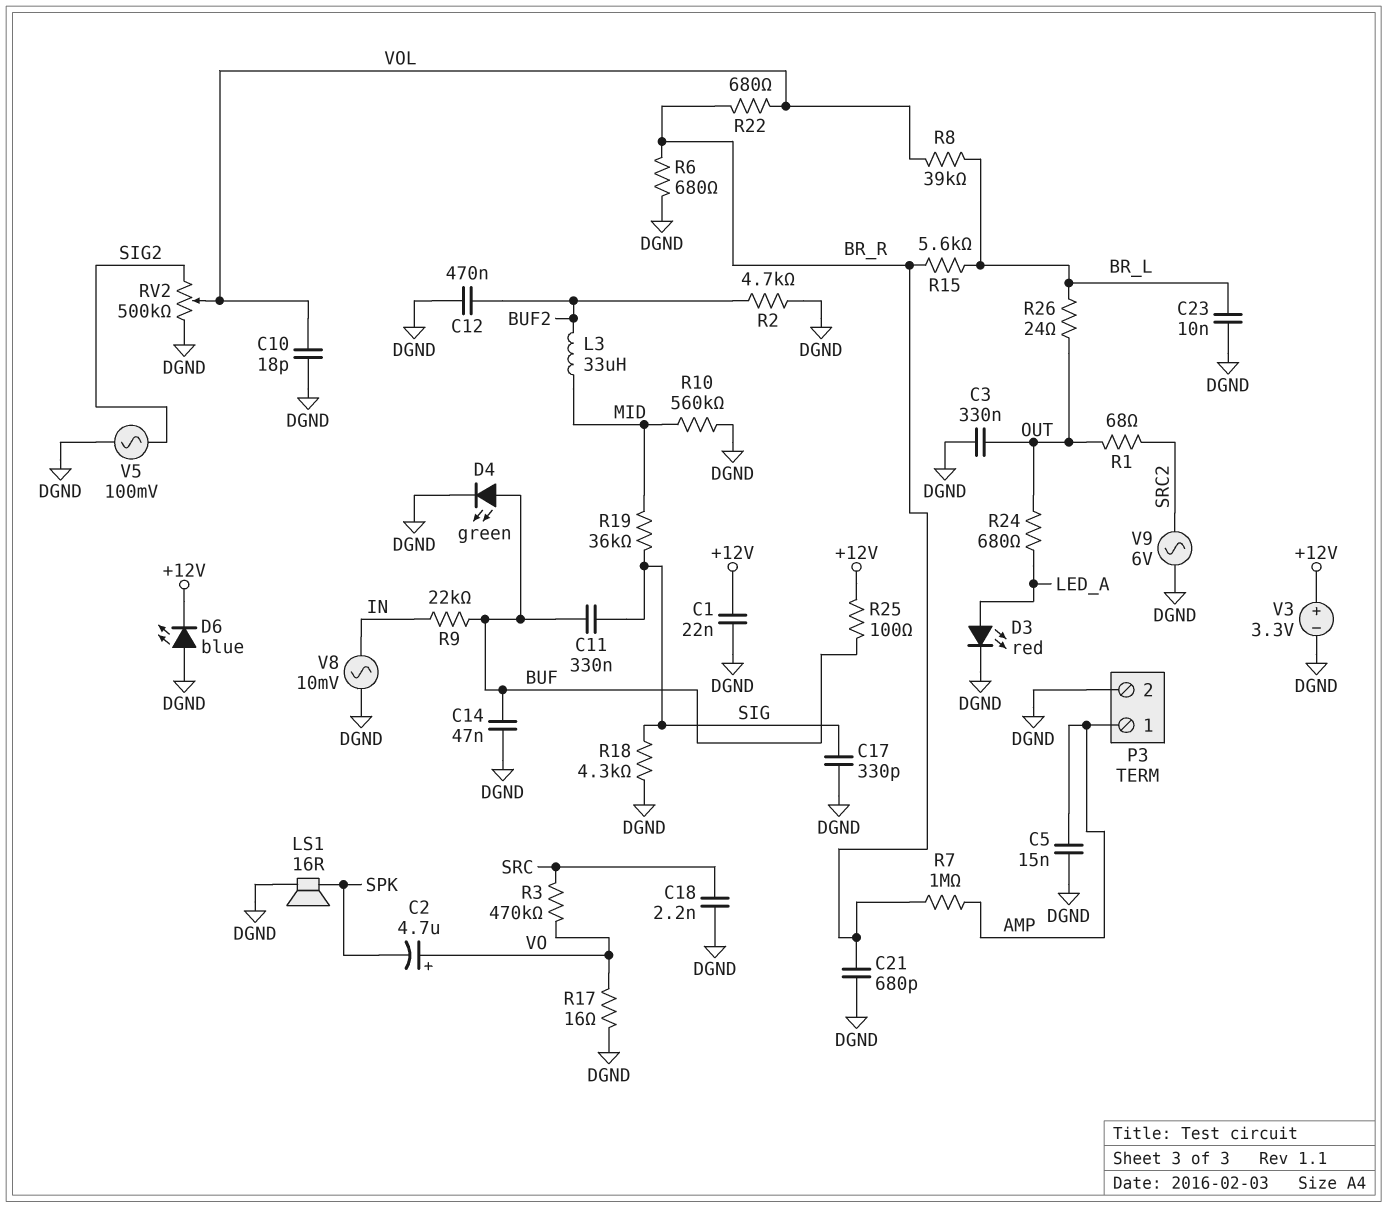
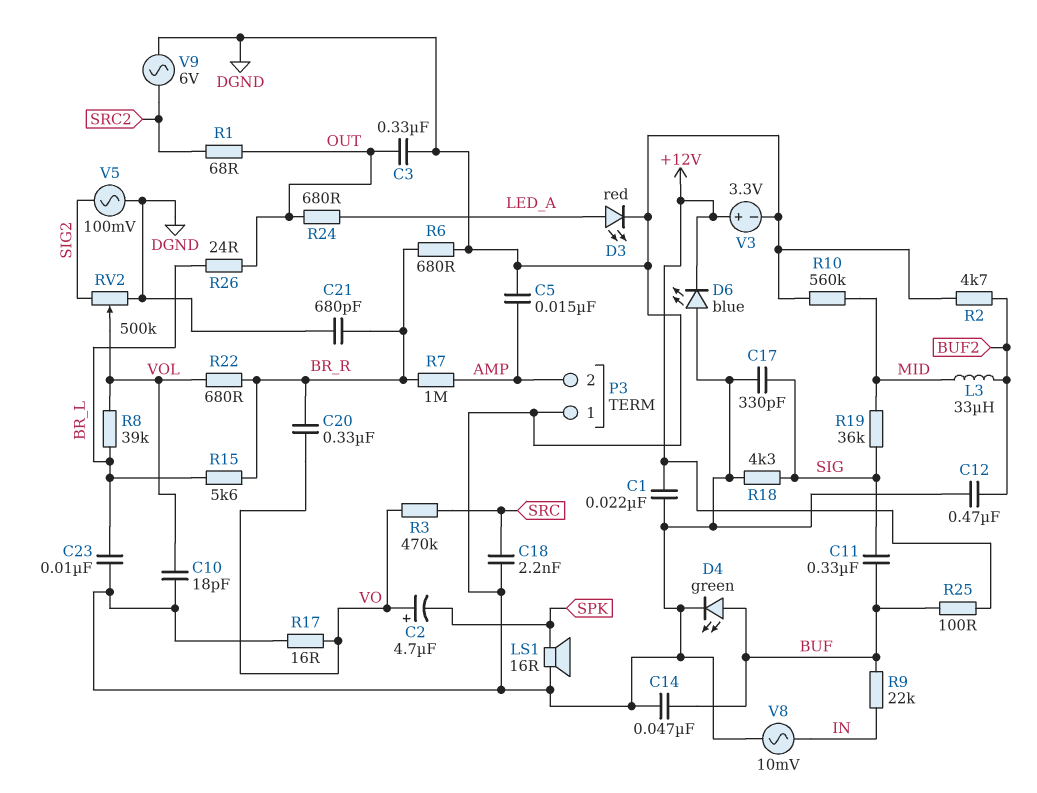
C20: none -> 330nF (BR_R, VO)
P3 pin 1: AMP -> DGND
P3 pin 2: DGND -> AMP

